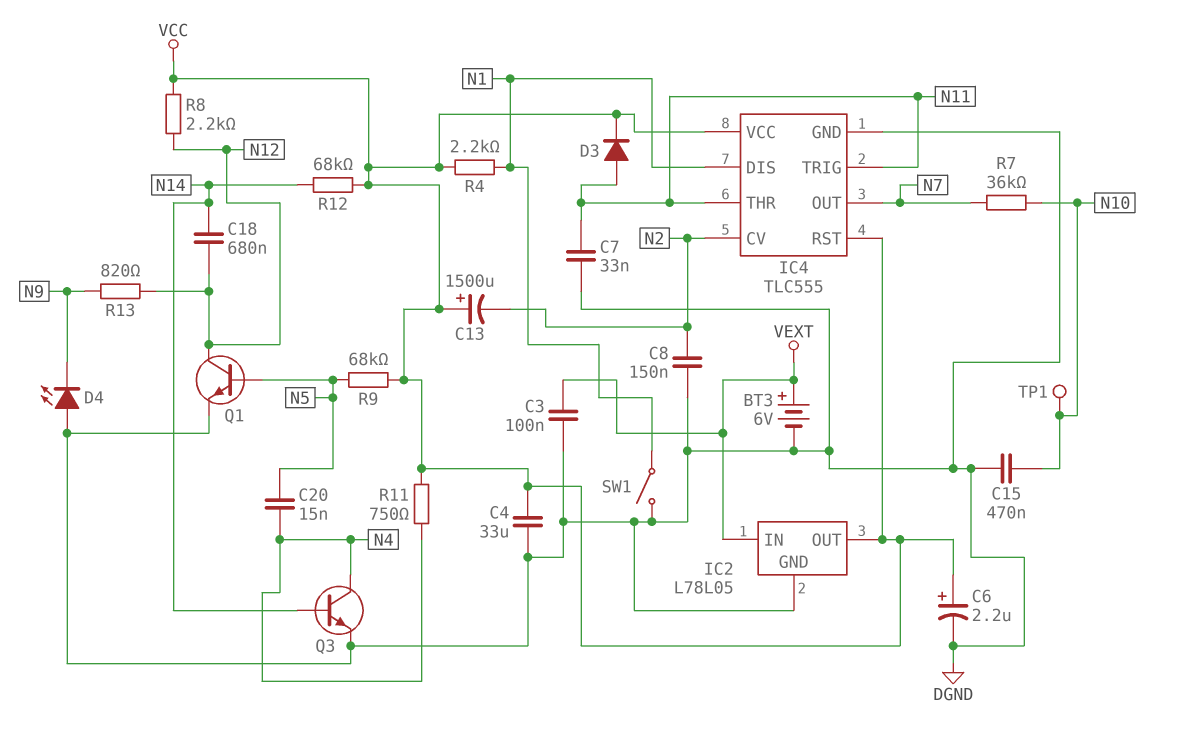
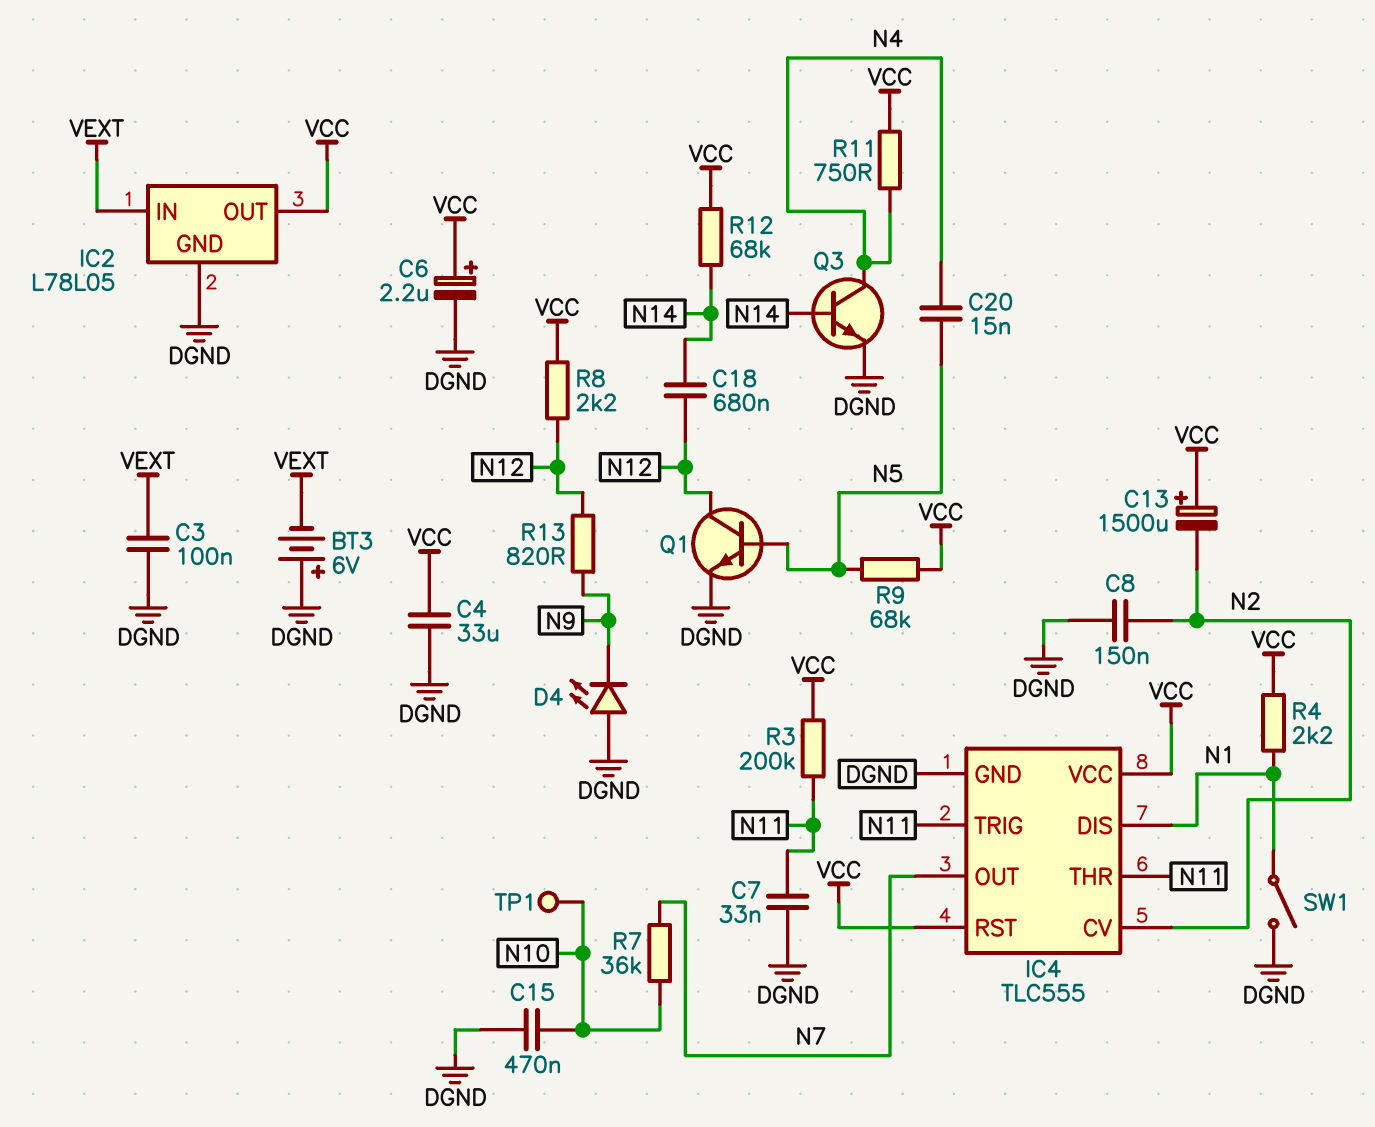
BT3: 6V (plus VEXT, minus DGND) -> 6V (plus DGND, minus VEXT)
D3: diode (A N11, K VCC) -> none
R3: none -> 200k (N11, VCC)

